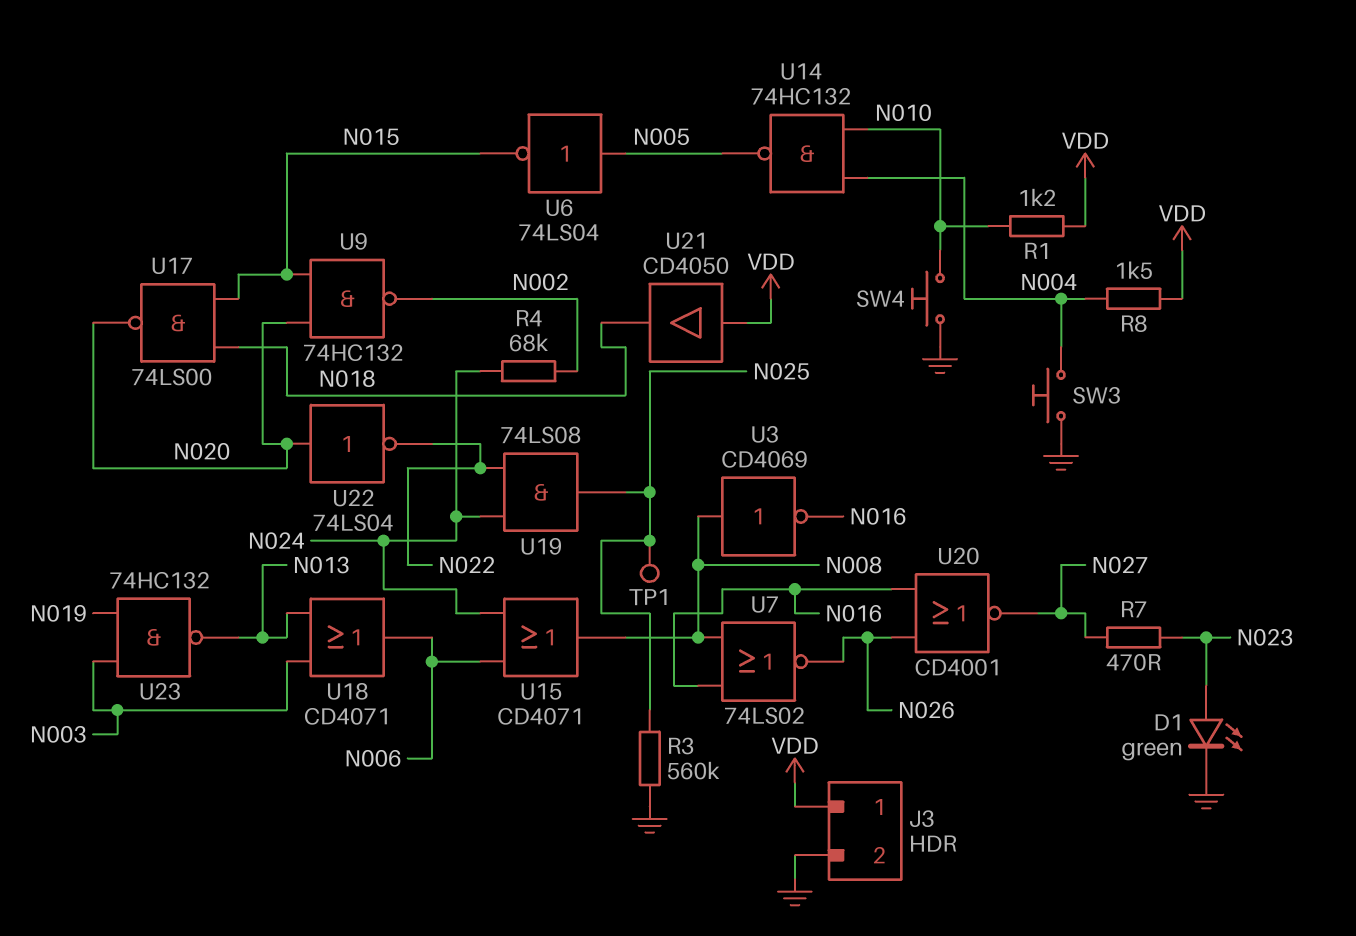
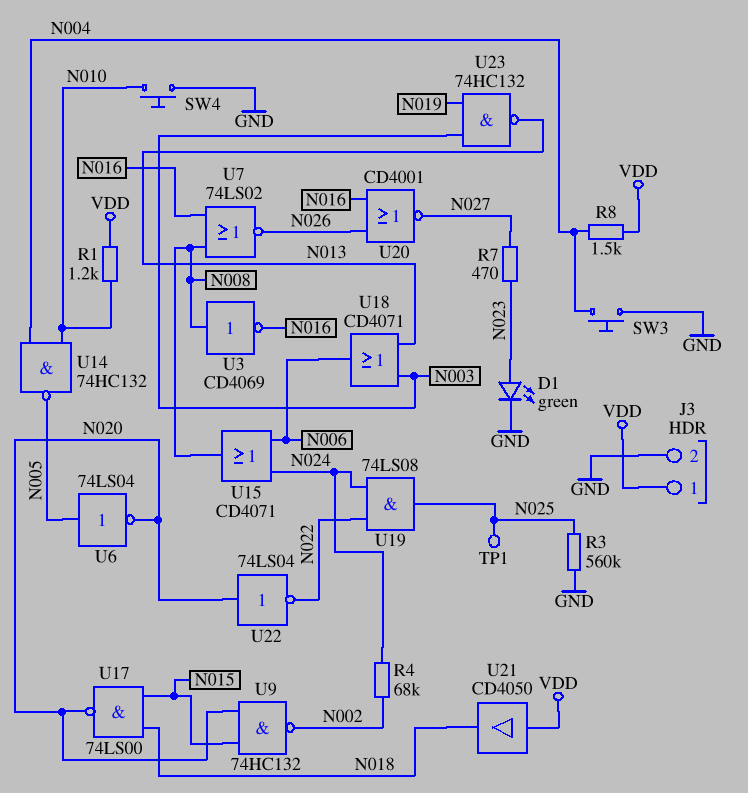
U6: NOT 74LS04 (in N005, out N015) -> NOT 74LS04 (in N005, out N020)

